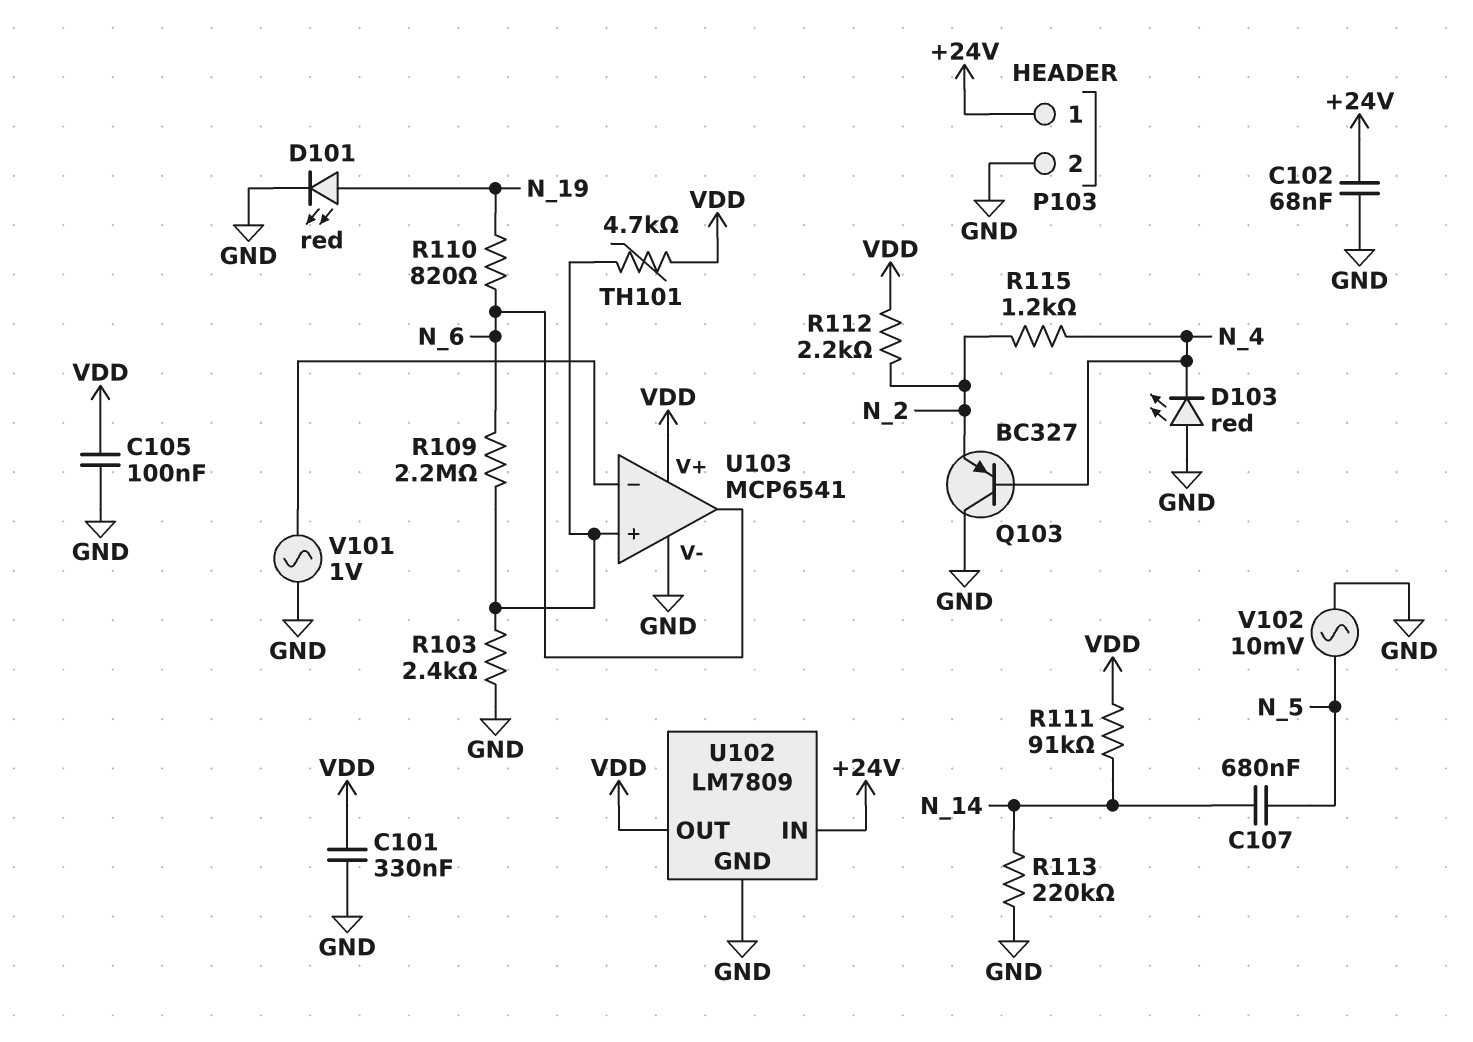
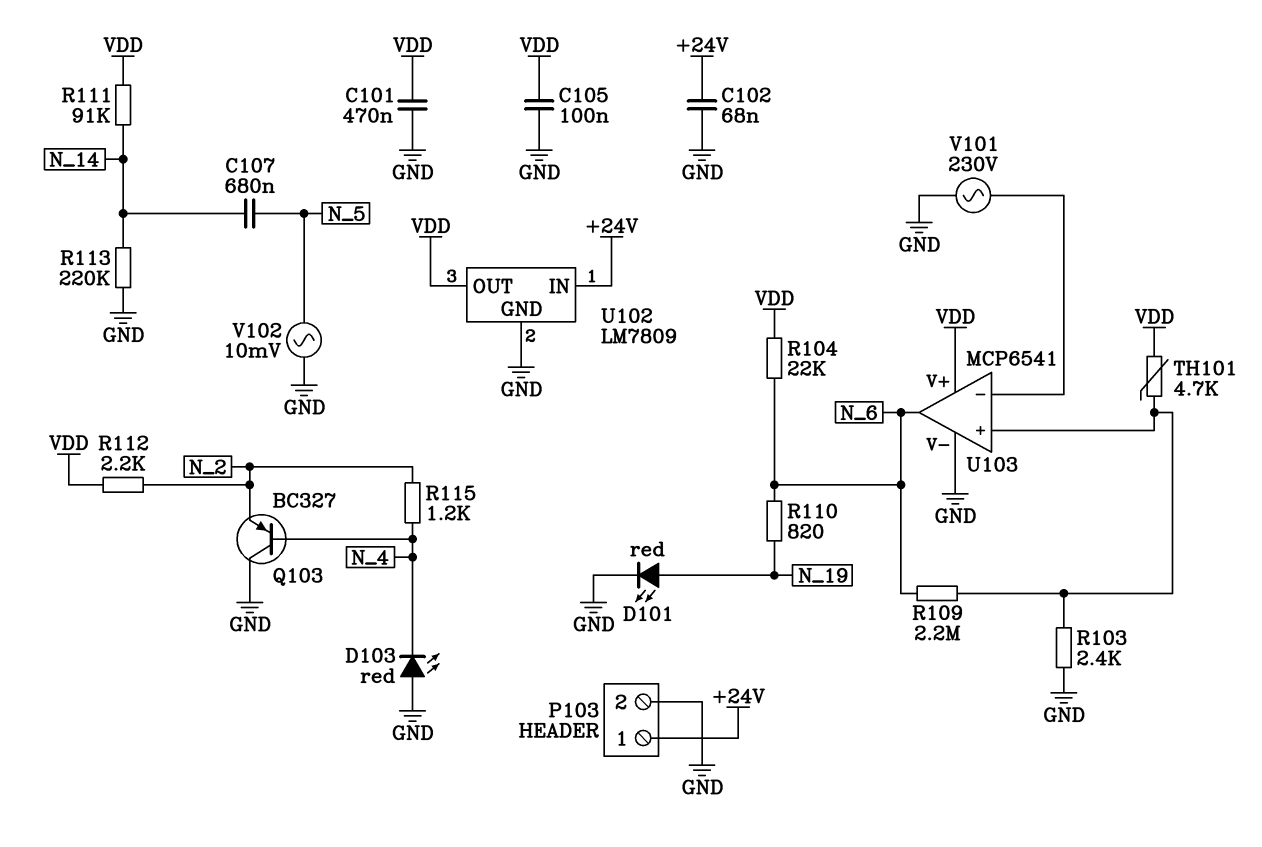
C101: 330nF (GND, VDD) -> 470nF (GND, VDD)
R104: none -> 22k (N_6, VDD)
V101: AC 1V (GND, U103/in-) -> AC 230V (GND, U103/in-)

